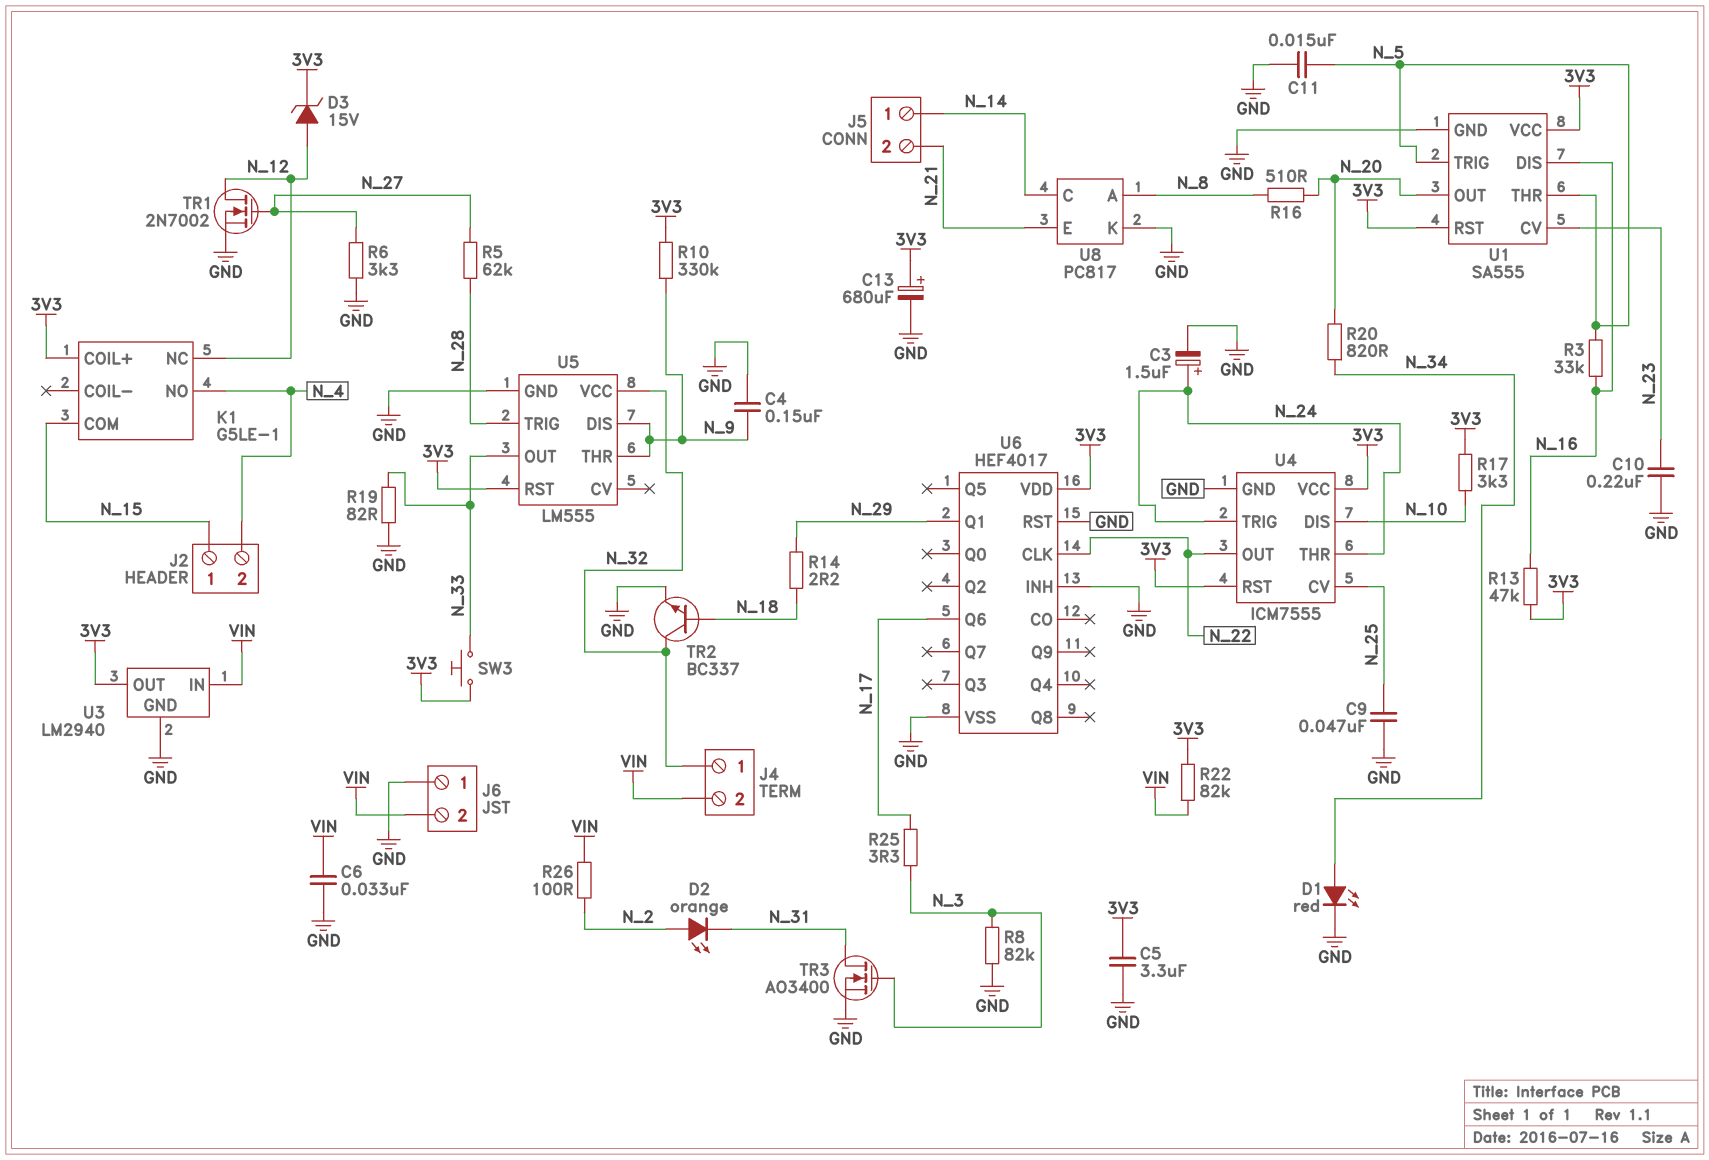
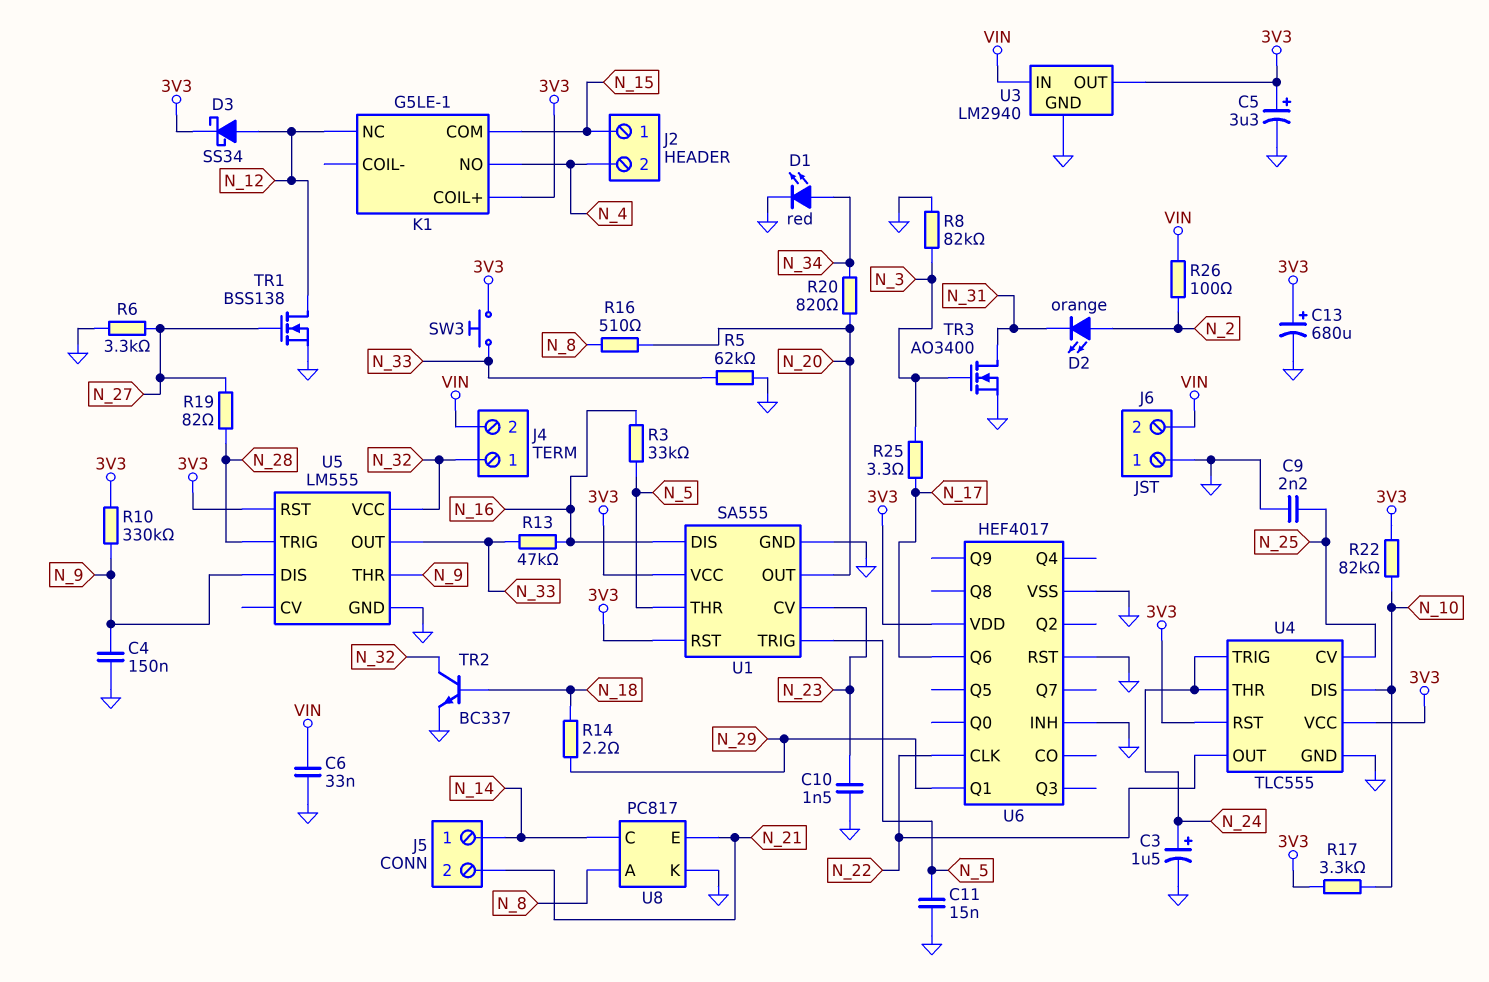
C5: 3.3uF (3V3, GND) -> 3.3uF (plus 3V3, minus GND)
C9: 47nF (GND, N_25) -> 2.2nF (GND, N_25)
C10: 220nF (GND, N_23) -> 1.5nF (GND, N_23)
D3: zener 15V (A N_12, K 3V3) -> schottky SS34 (A N_12, K 3V3)
R5: 62k (N_27, N_28) -> 62k (GND, N_33)
R13: 47k (3V3, N_16) -> 47k (N_16, N_33)
R19: 82 (GND, N_33) -> 82 (N_27, N_28)
R22: 82k (3V3, VIN) -> 82k (3V3, N_10)
TR1: NMOS 2N7002 (G N_27, D N_12, S GND) -> NMOS BSS138 (G N_27, D N_12, S GND)
U4: ICM7555 -> TLC555

